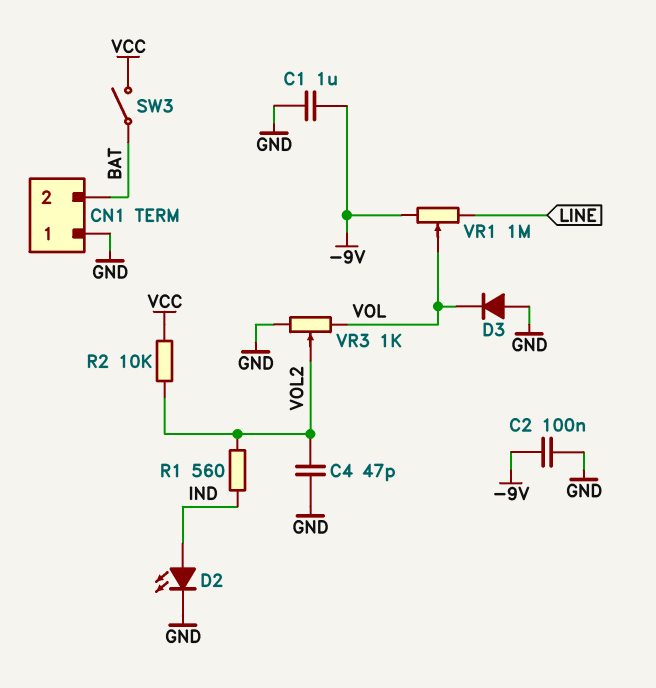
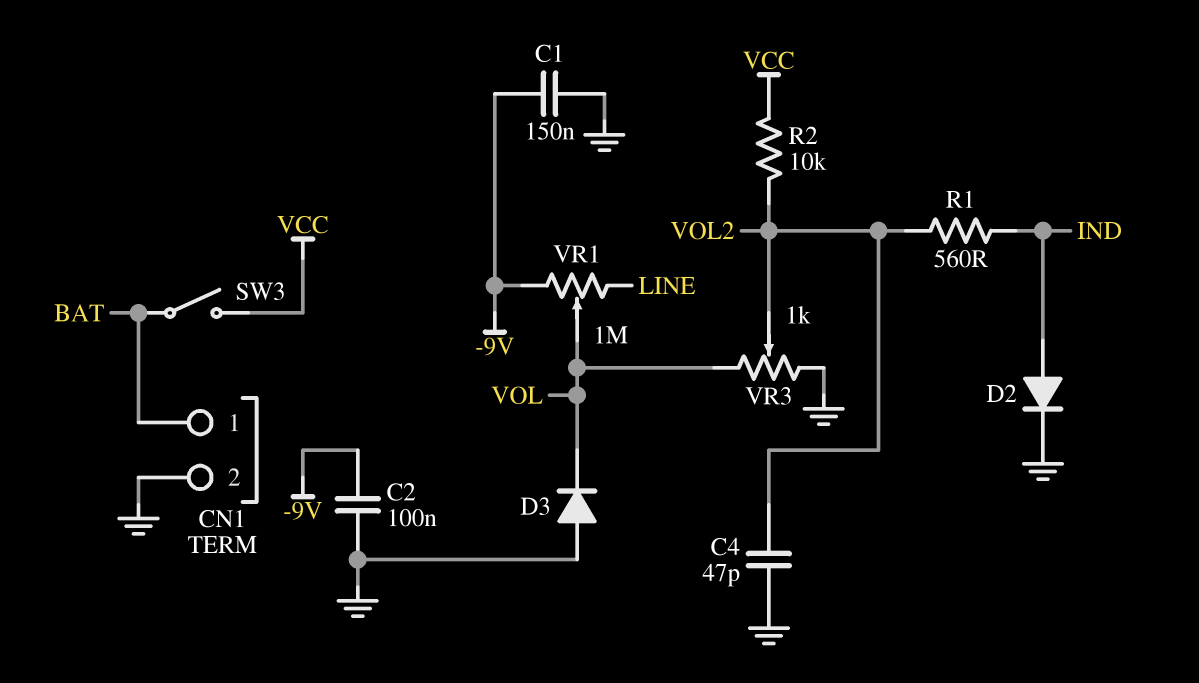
C1: 1uF (-9V, GND) -> 150nF (-9V, GND)
CN1 pin 1: GND -> BAT
CN1 pin 2: BAT -> GND
D2: LED (A IND, K GND) -> diode (A IND, K GND)

